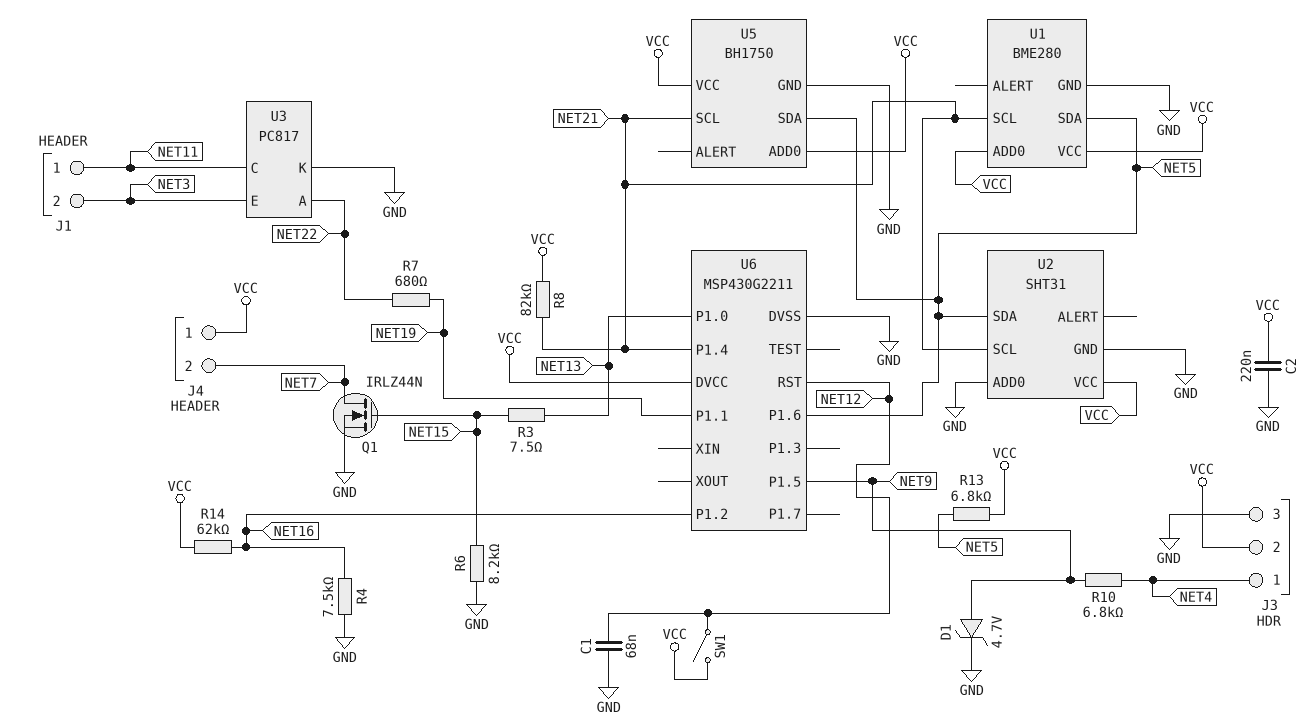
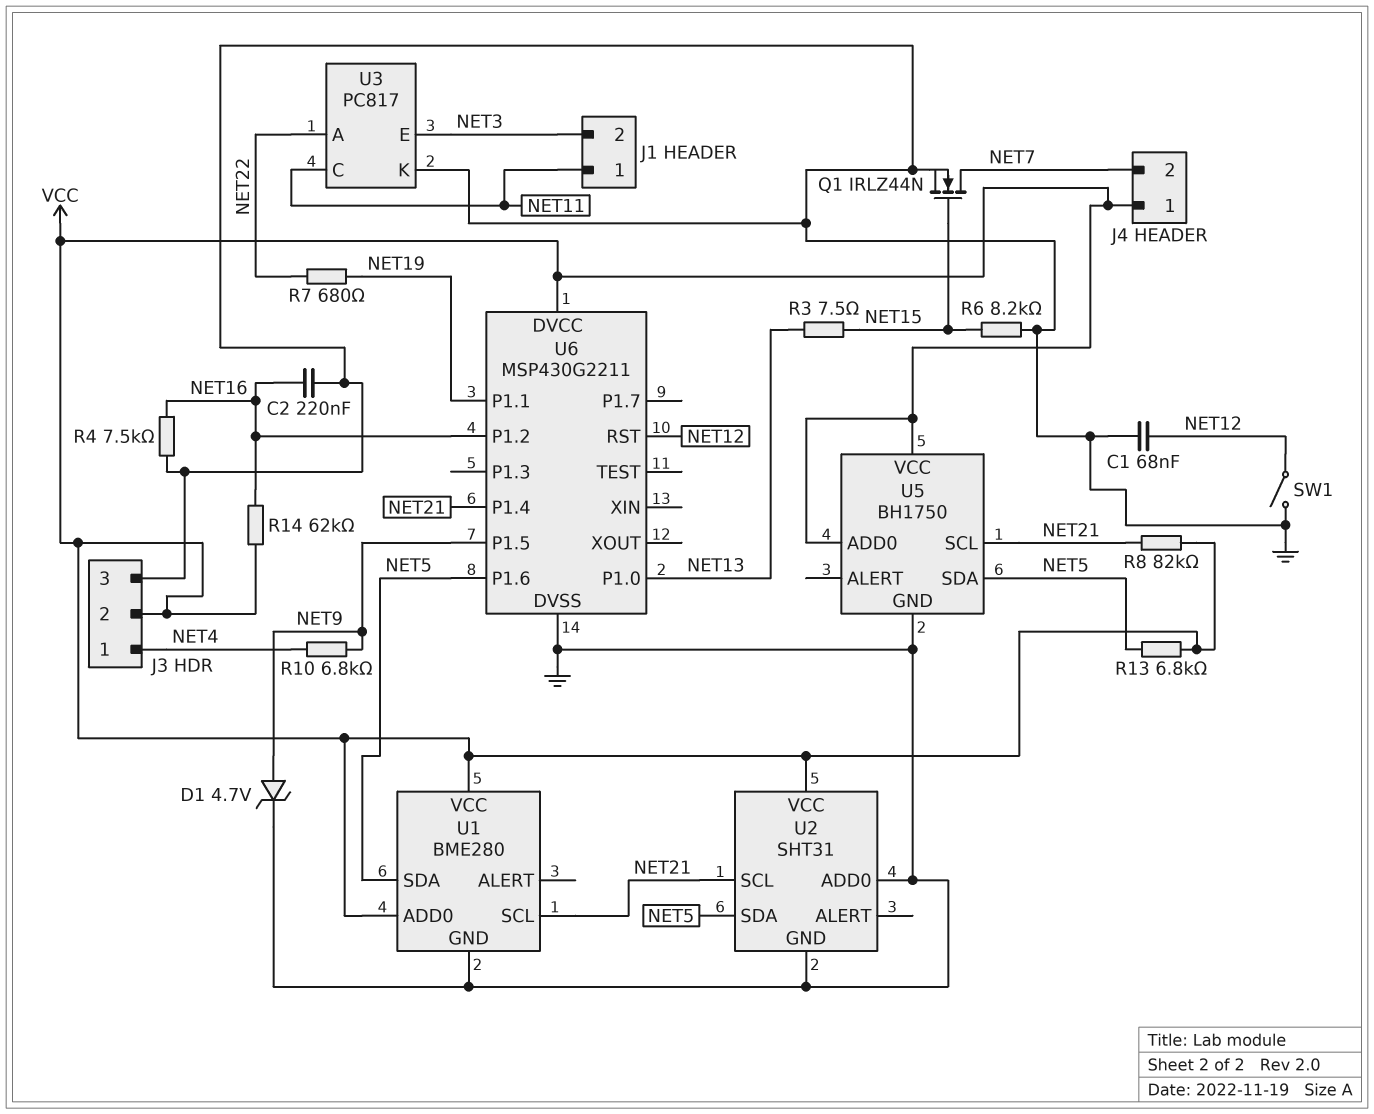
C2: 220nF (GND, VCC) -> 220nF (GND, NET16)
SW1: switch (NET12, VCC) -> switch (GND, NET12)

